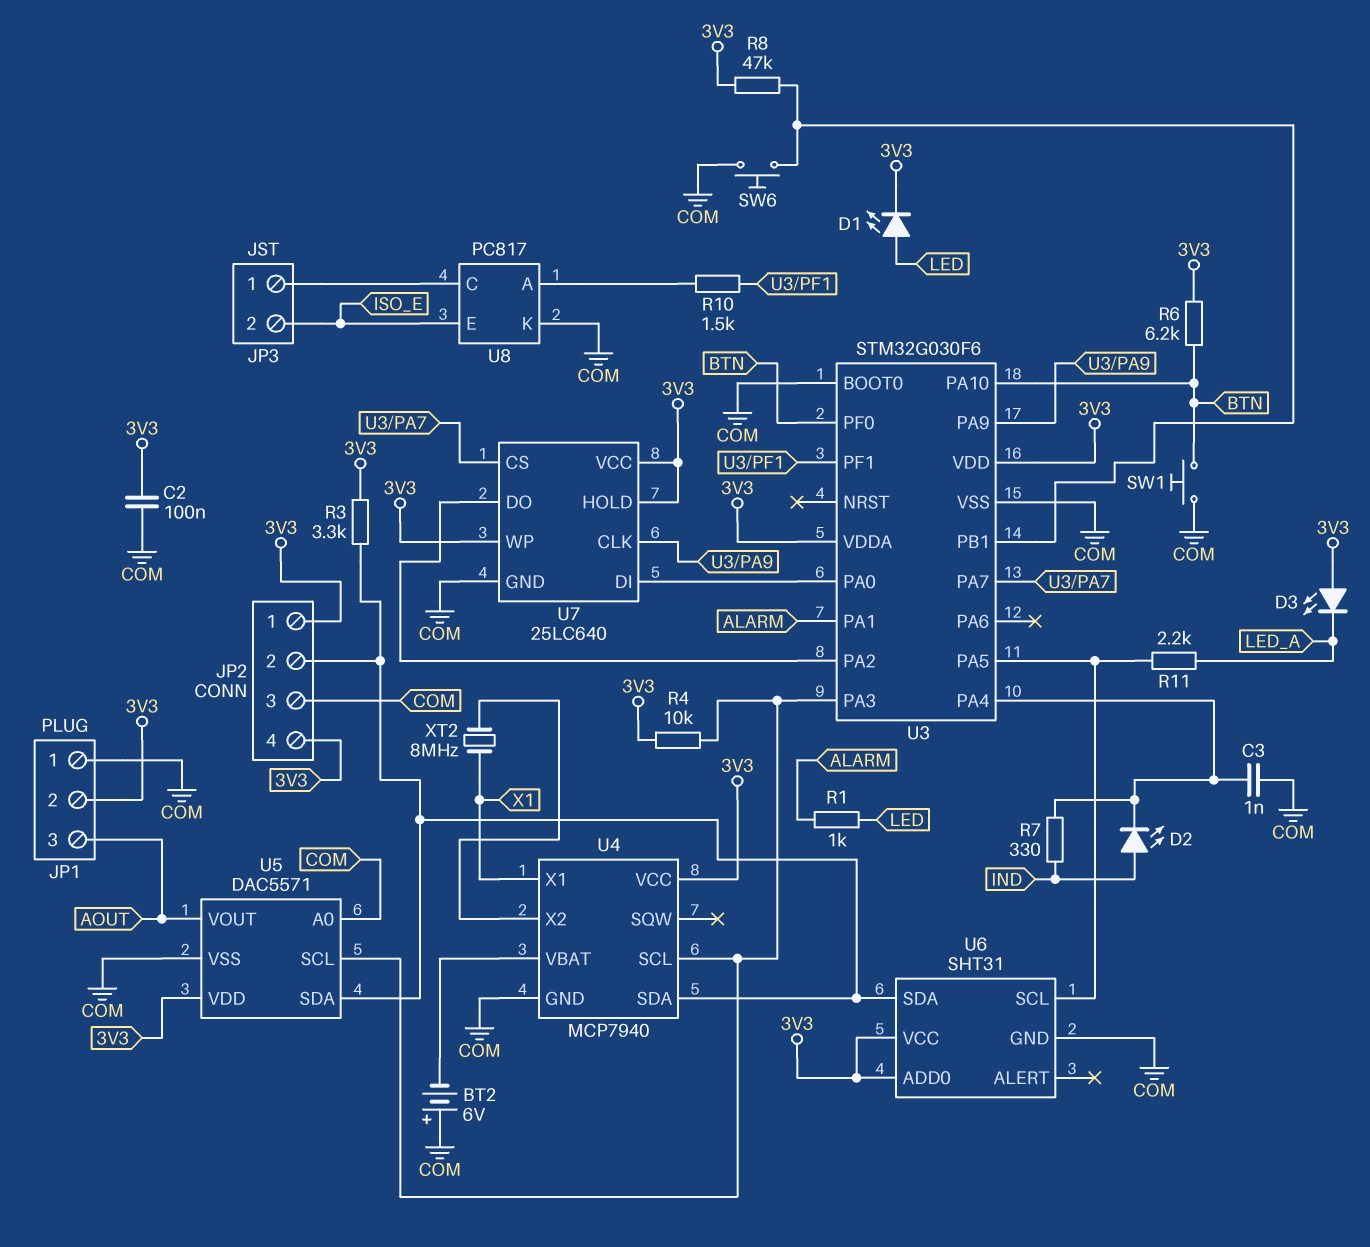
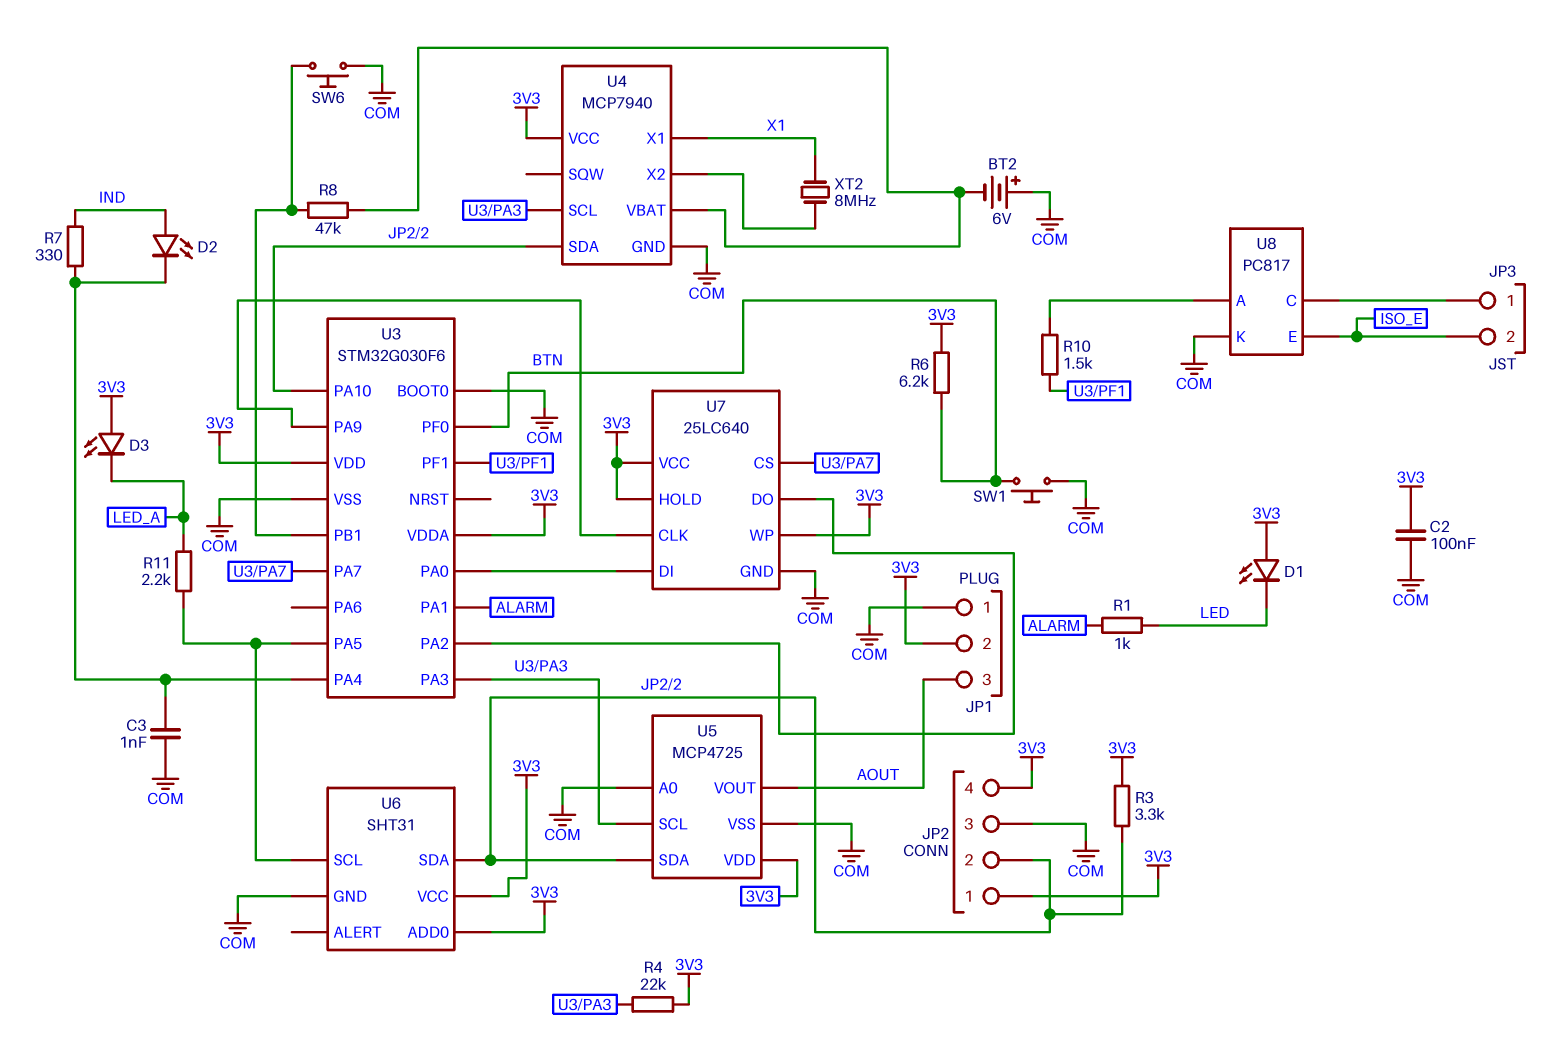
D1: LED (A LED, K 3V3) -> LED (A 3V3, K LED)
R4: 10k (3V3, U3/PA3) -> 22k (3V3, U3/PA3)
R8: 47k (3V3, U3/PB1) -> 47k (U3/PB1, U4/VBAT)
U3 pin PA10: BTN -> JP2/2
U5: DAC5571 -> MCP4725

